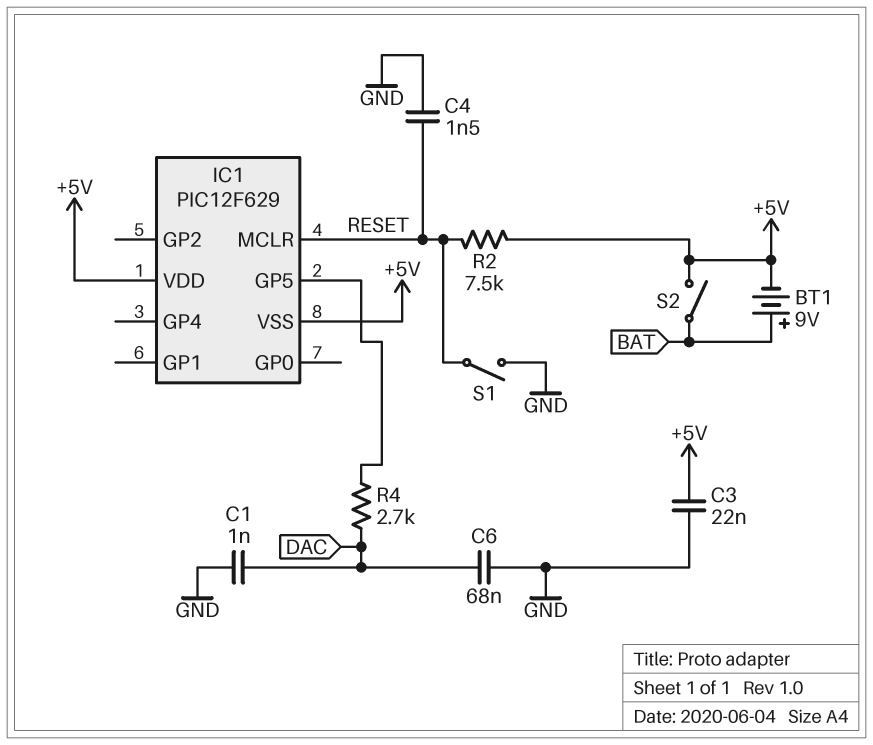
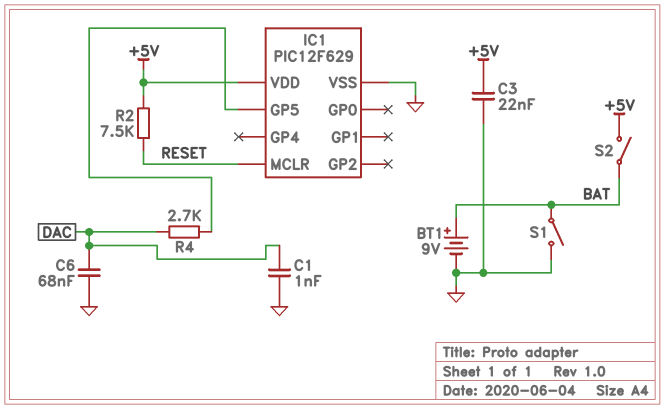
BT1: 9V (plus BAT, minus +5V) -> 9V (plus BAT, minus GND)
C4: 1.5nF (GND, RESET) -> none
IC1 pin VSS: +5V -> GND
S1: switch (GND, RESET) -> switch (BAT, GND)

